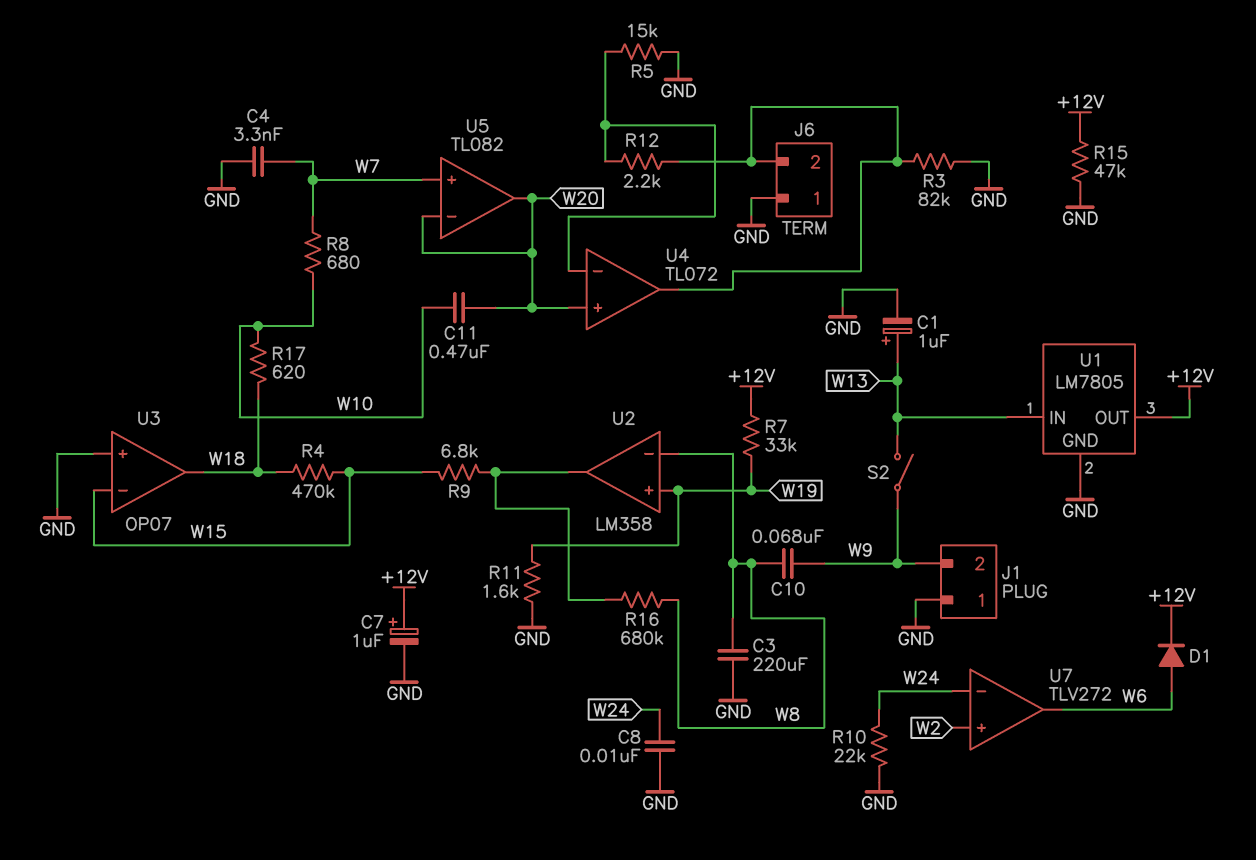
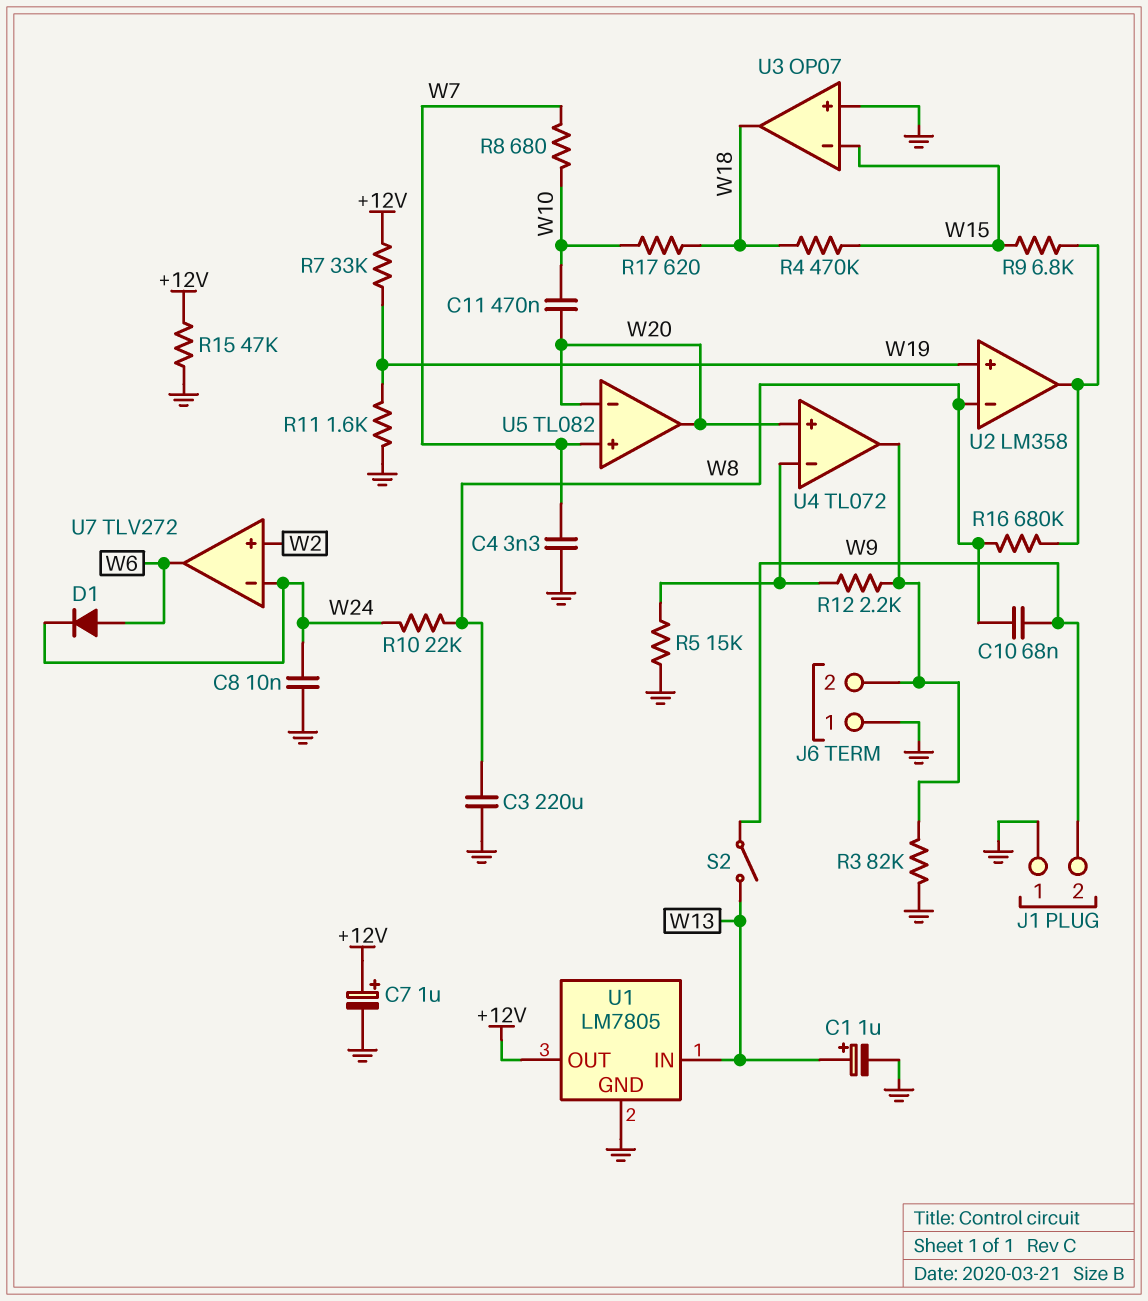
D1: diode (A W6, K +12V) -> diode (A W6, K W24)
R10: 22k (GND, W24) -> 22k (W8, W24)

